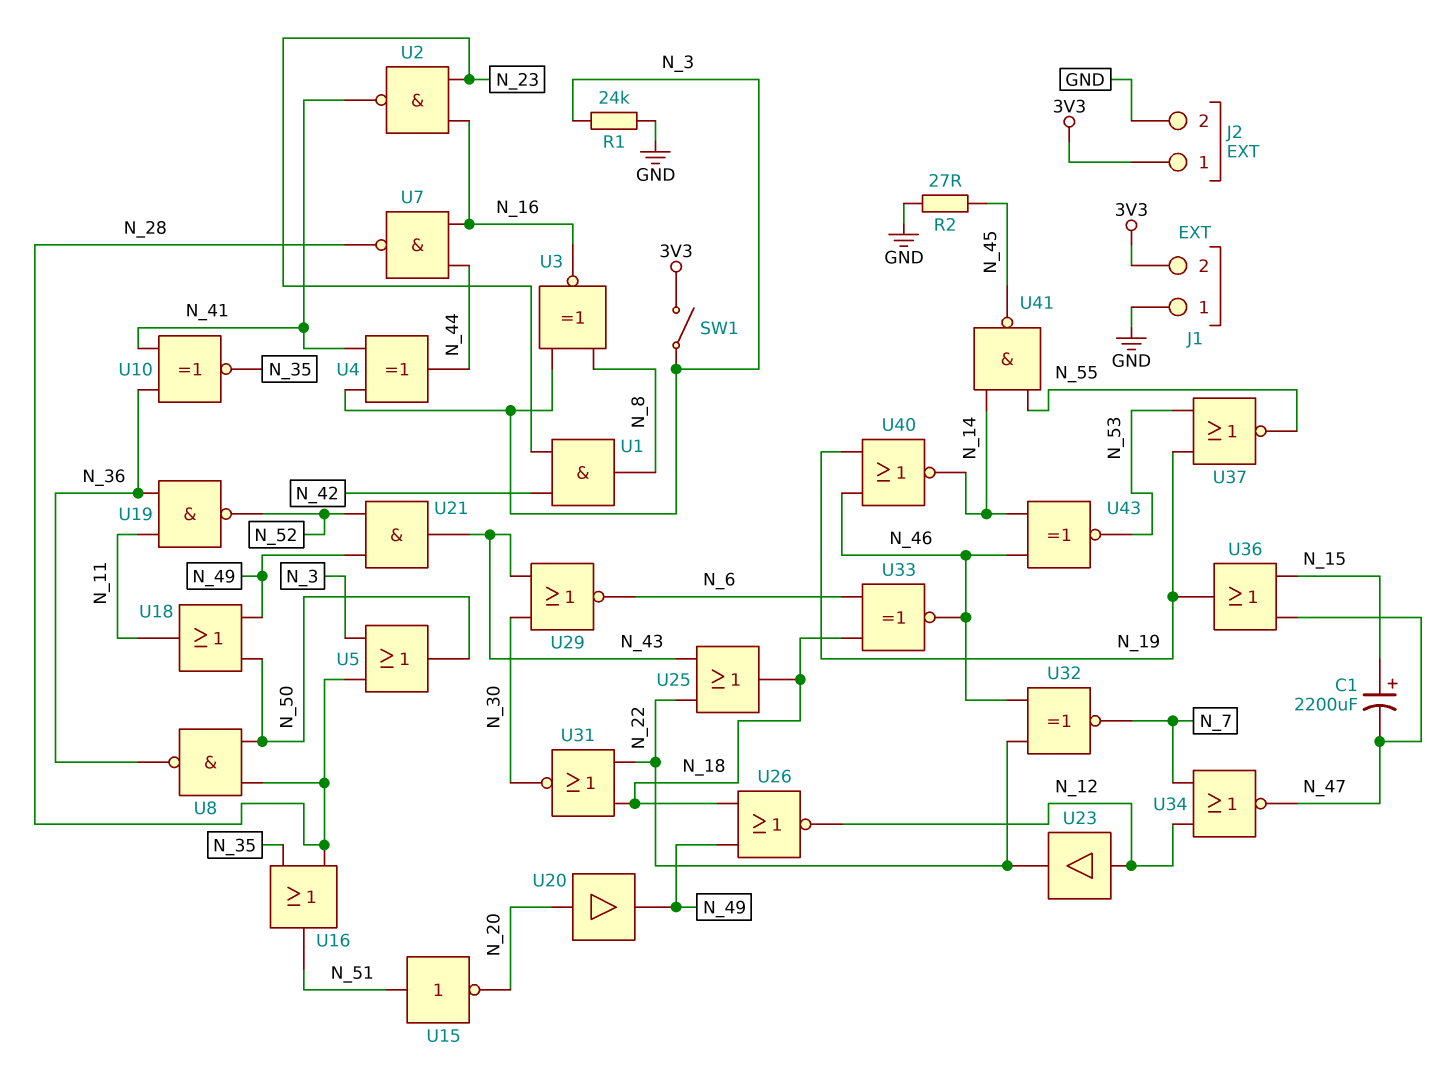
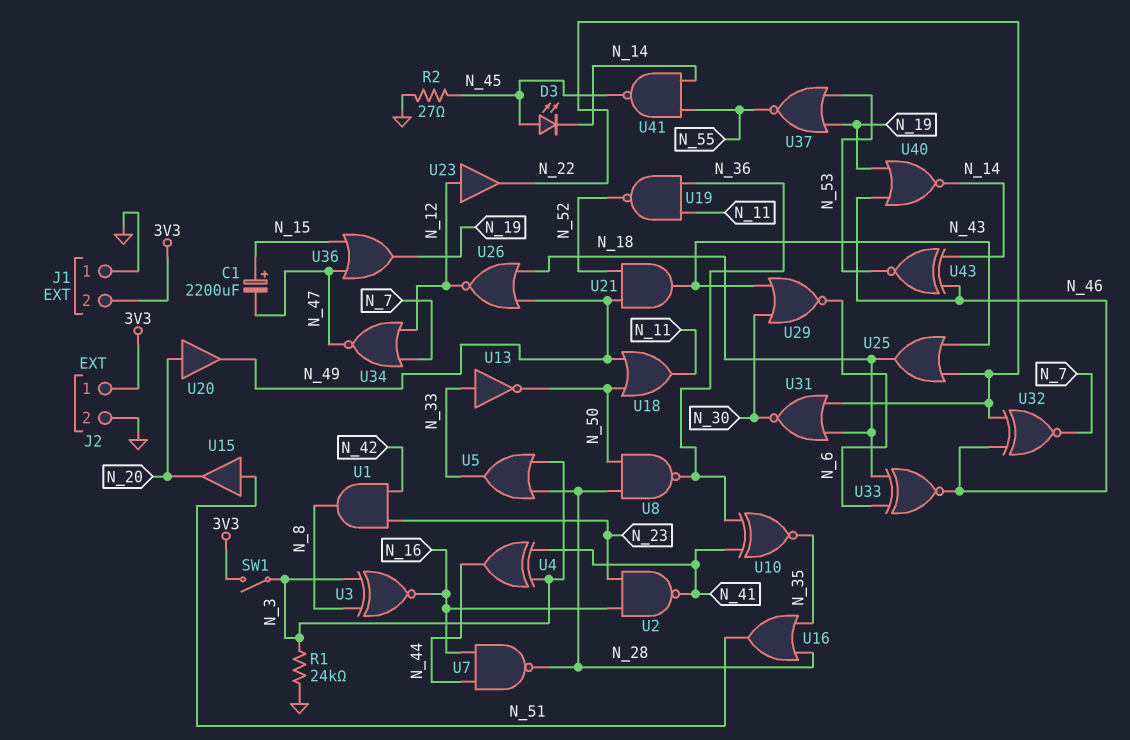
D3: none -> LED (A N_45, K N_14)
U5: OR (in N_3, in N_28, out N_50) -> OR (in N_3, in N_28, out N_33)
U13: none -> NOT (in N_33, out N_50)
U15: NOT (in N_51, out N_20) -> buffer (in N_51, out N_20)

